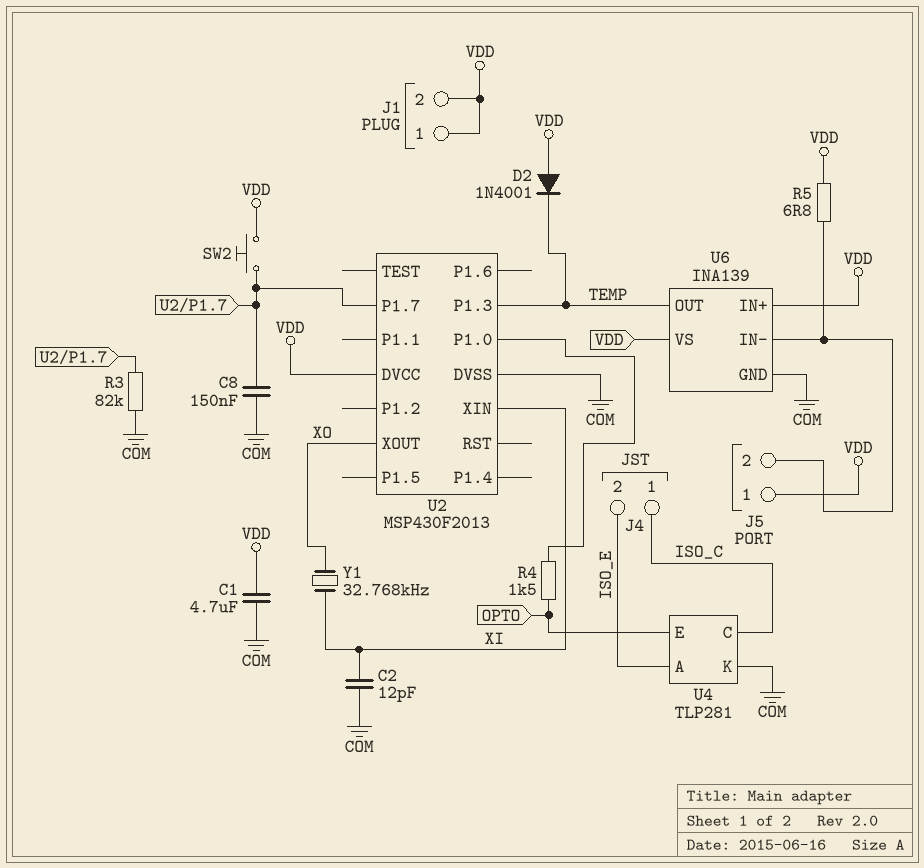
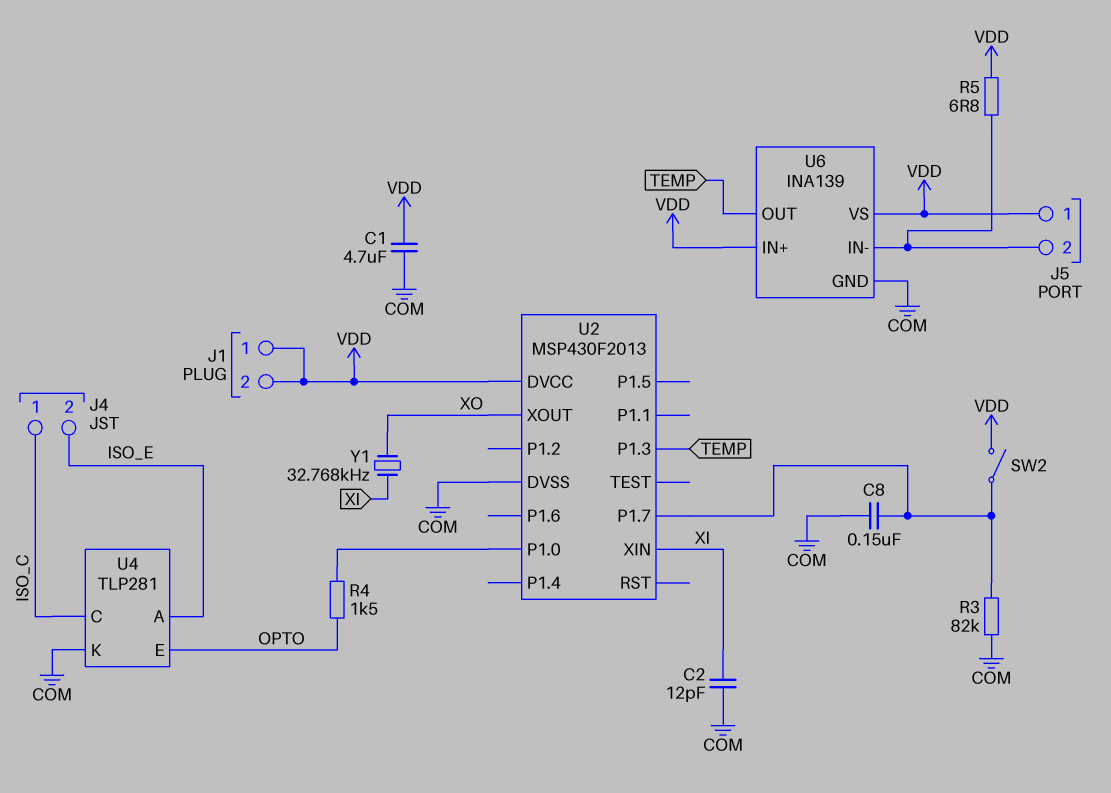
D2: diode 1N4001 (A VDD, K TEMP) -> none
SW2: button (U2/P1.7, VDD) -> switch (U2/P1.7, VDD)

